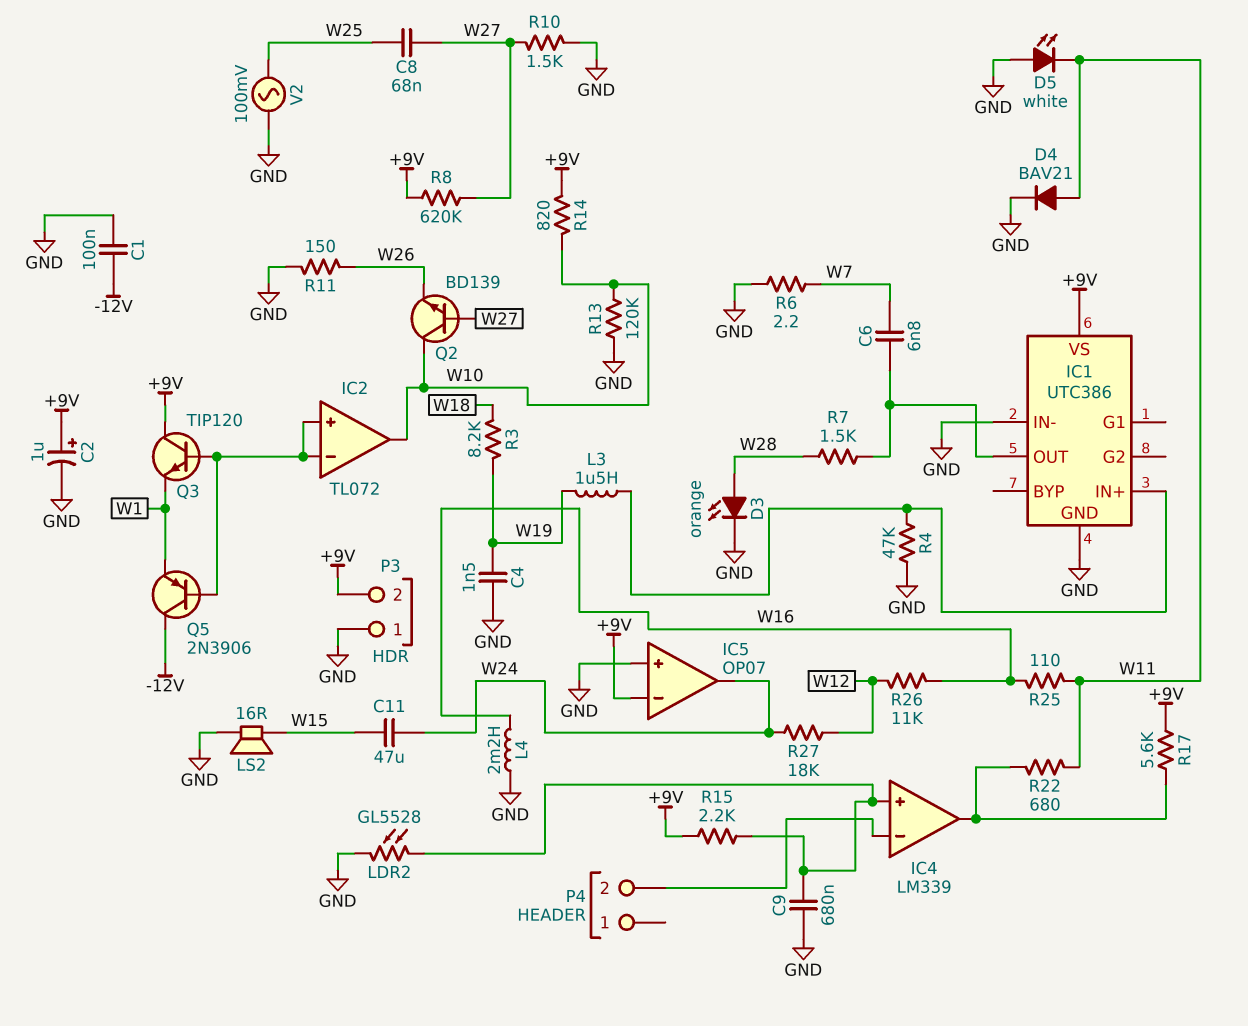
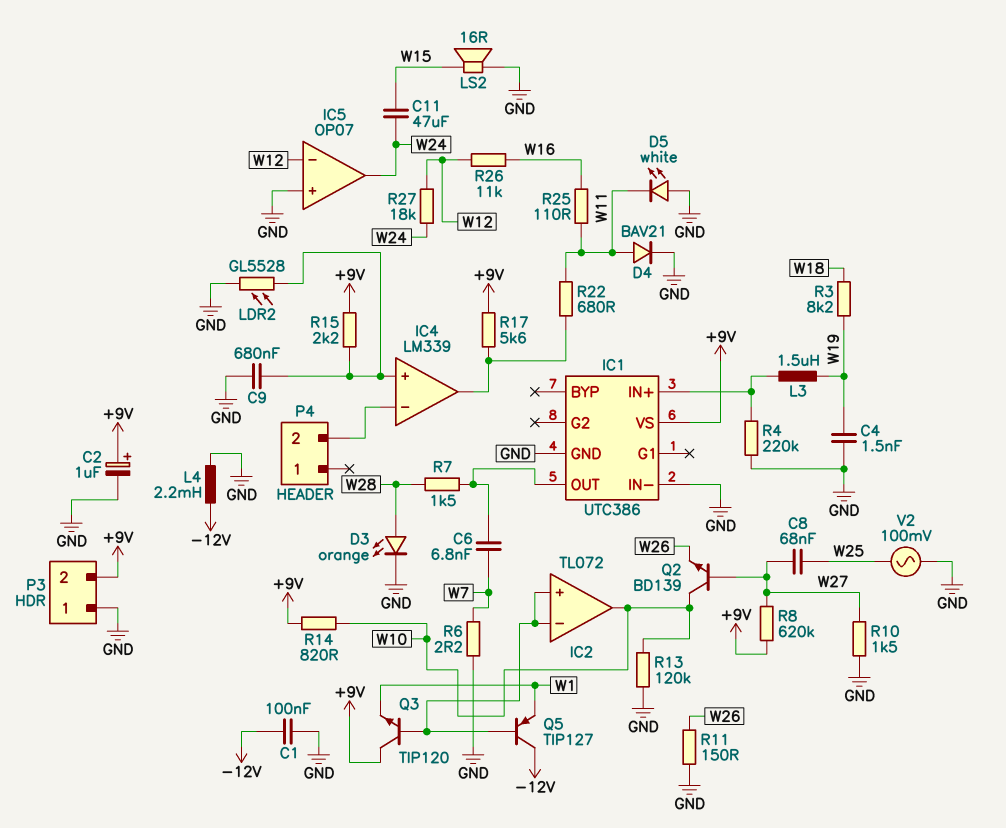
IC5 pin in-: +9V -> W12
L4: 2.2mH (GND, W16) -> 2.2mH (-12V, GND)
Q5: PNP 2N3906 (B IC2/in+, C -12V, E W1) -> PNP TIP127 (B IC2/in+, C -12V, E W1)
R4: 47k (GND, IC1/IN+) -> 220k (GND, IC1/IN+)

